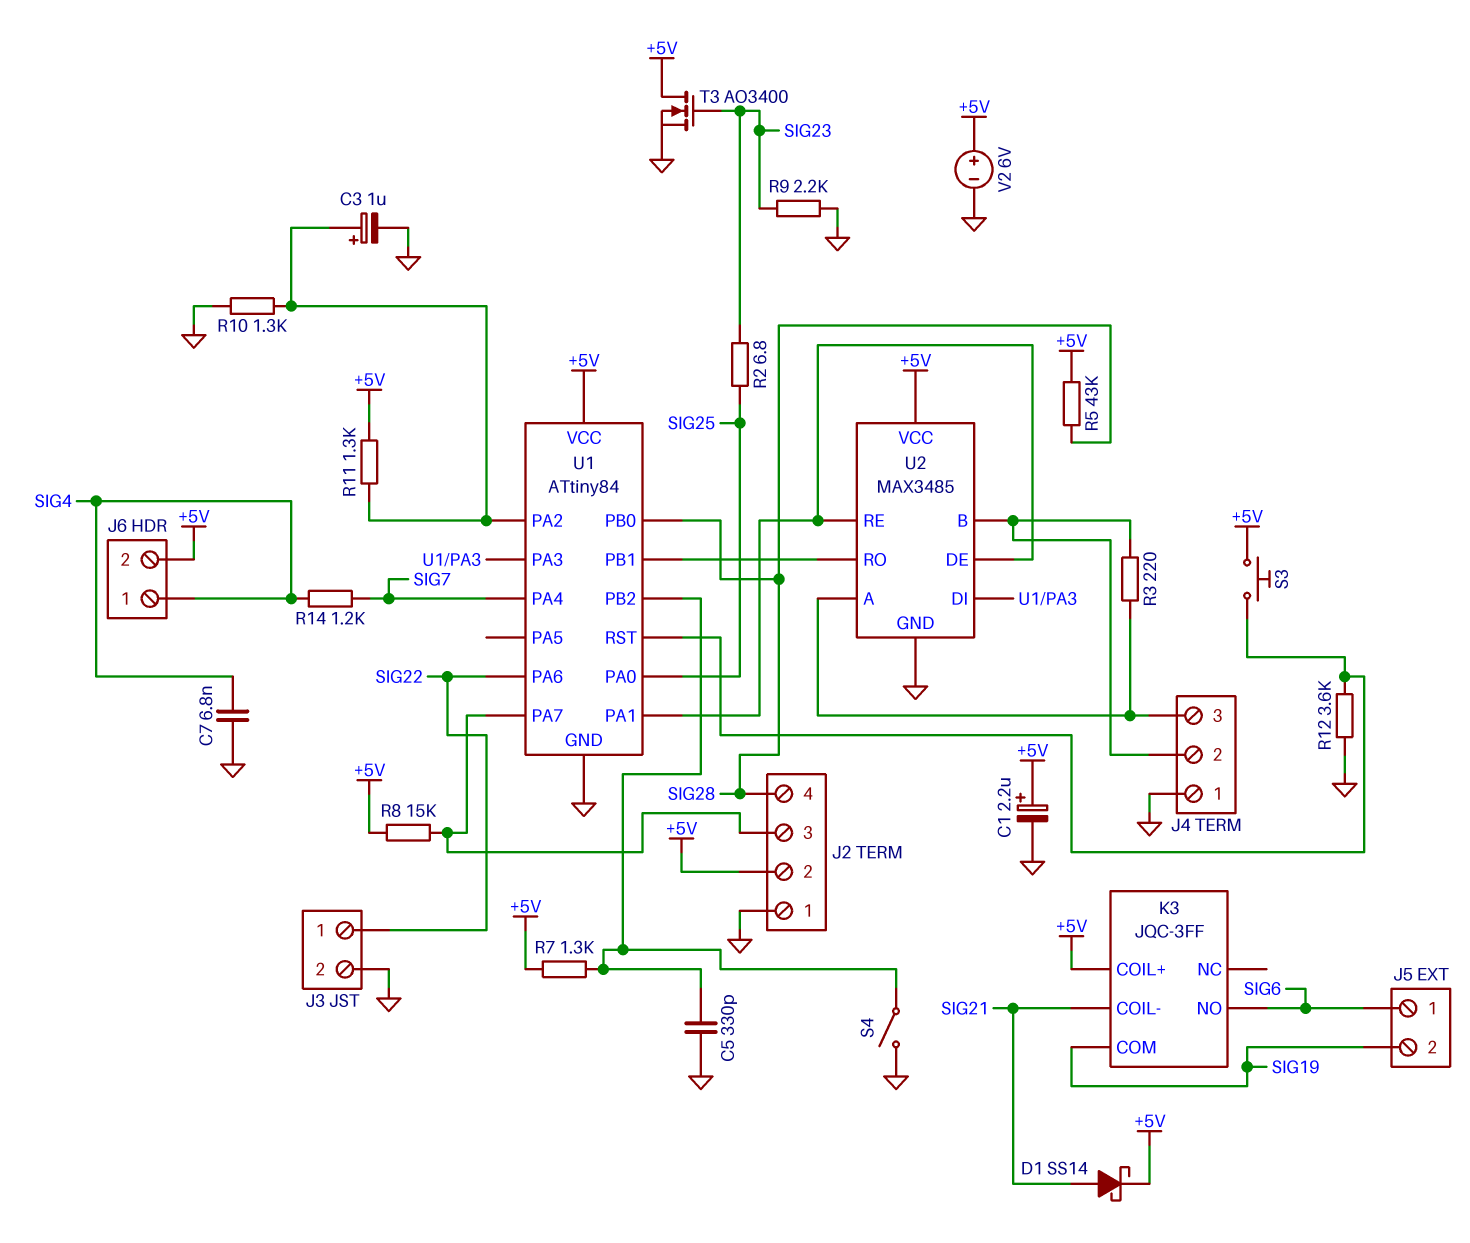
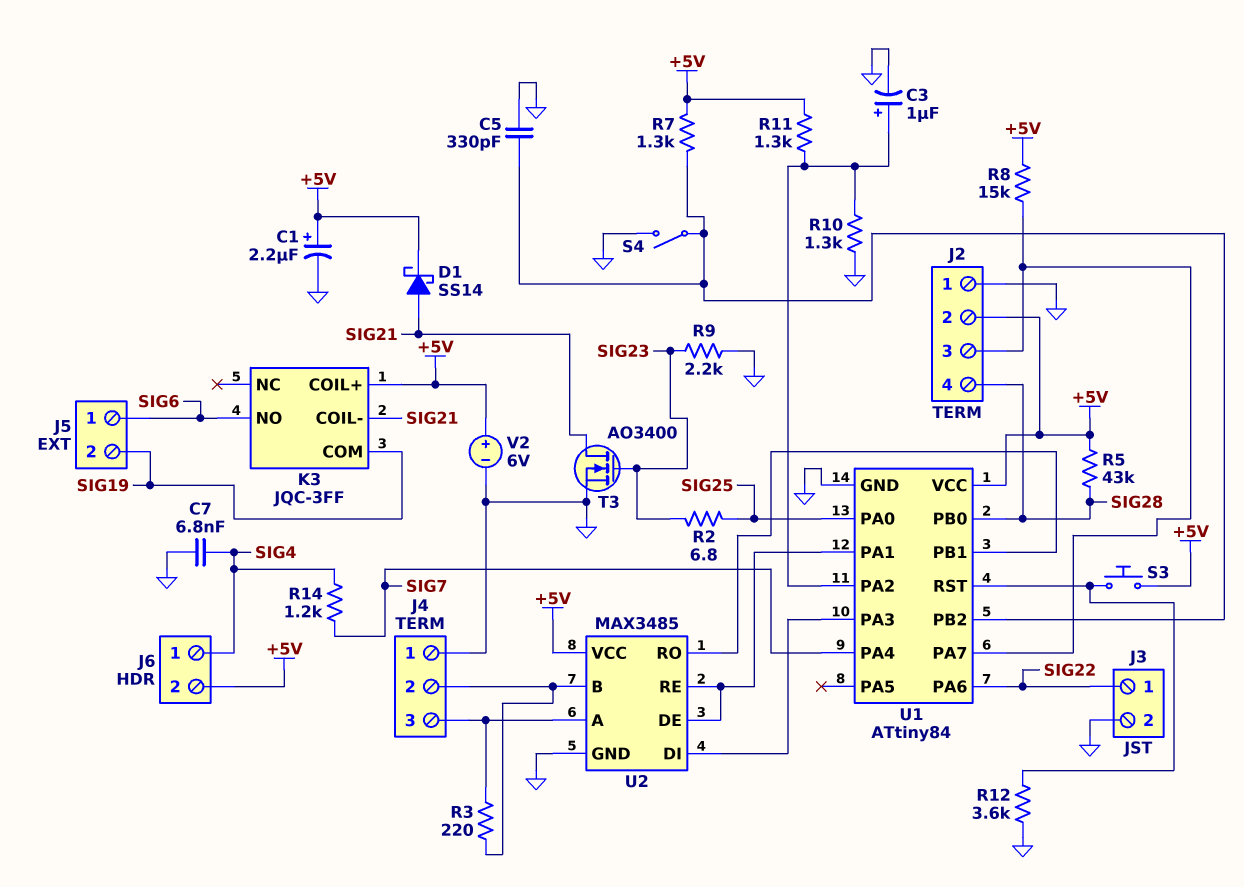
T3: NMOS AO3400 (G SIG23, D +5V, S GND) -> NMOS AO3400 (G SIG23, D SIG21, S GND)

